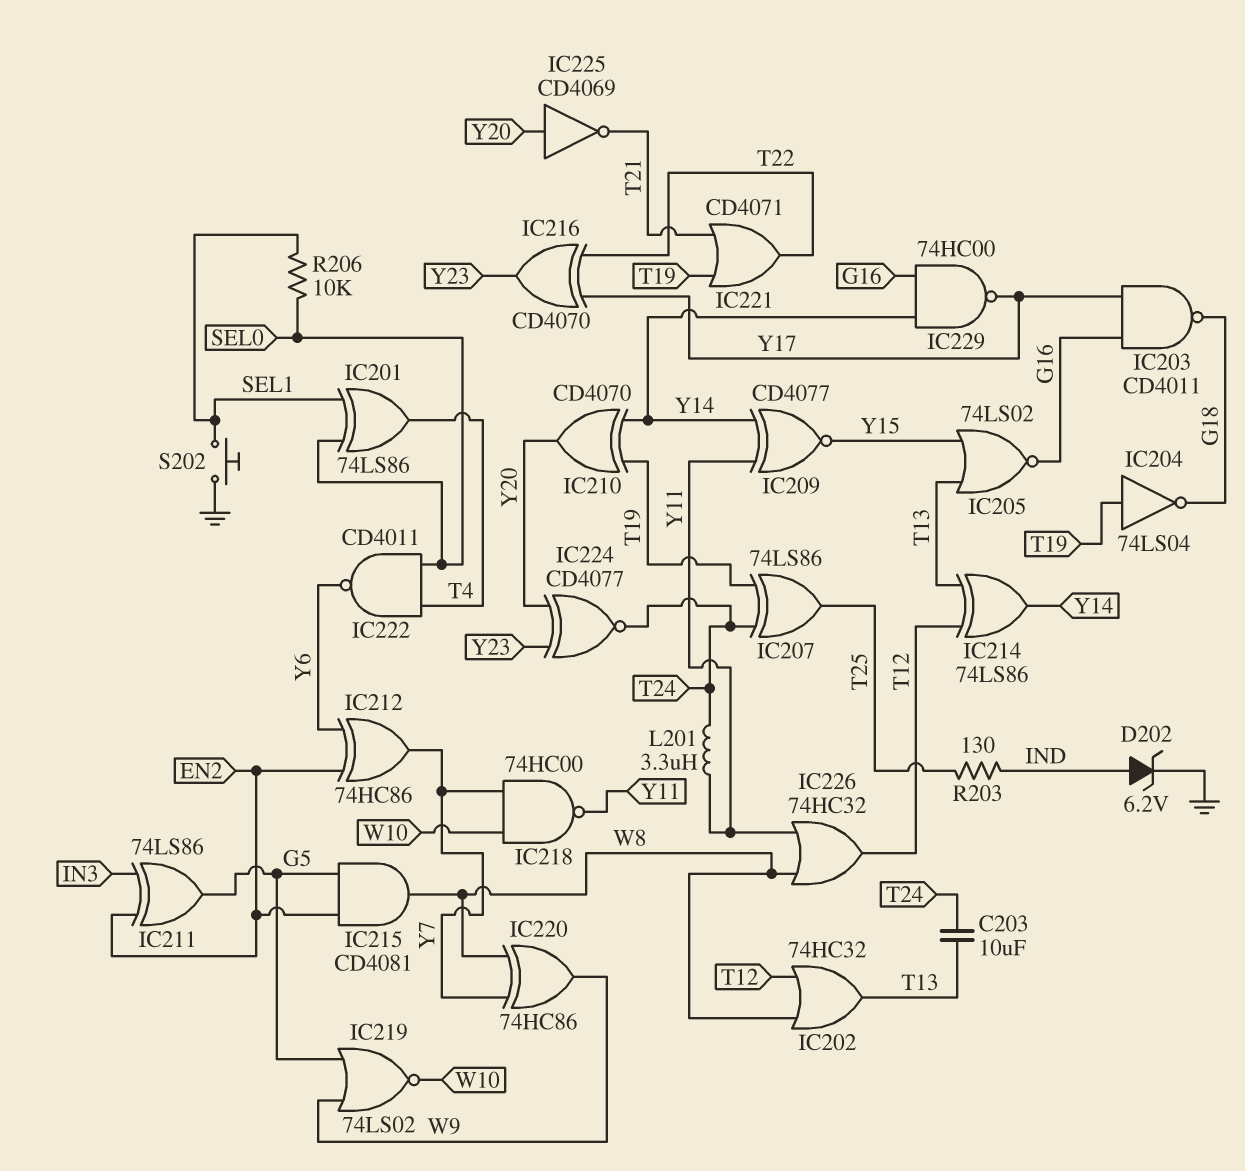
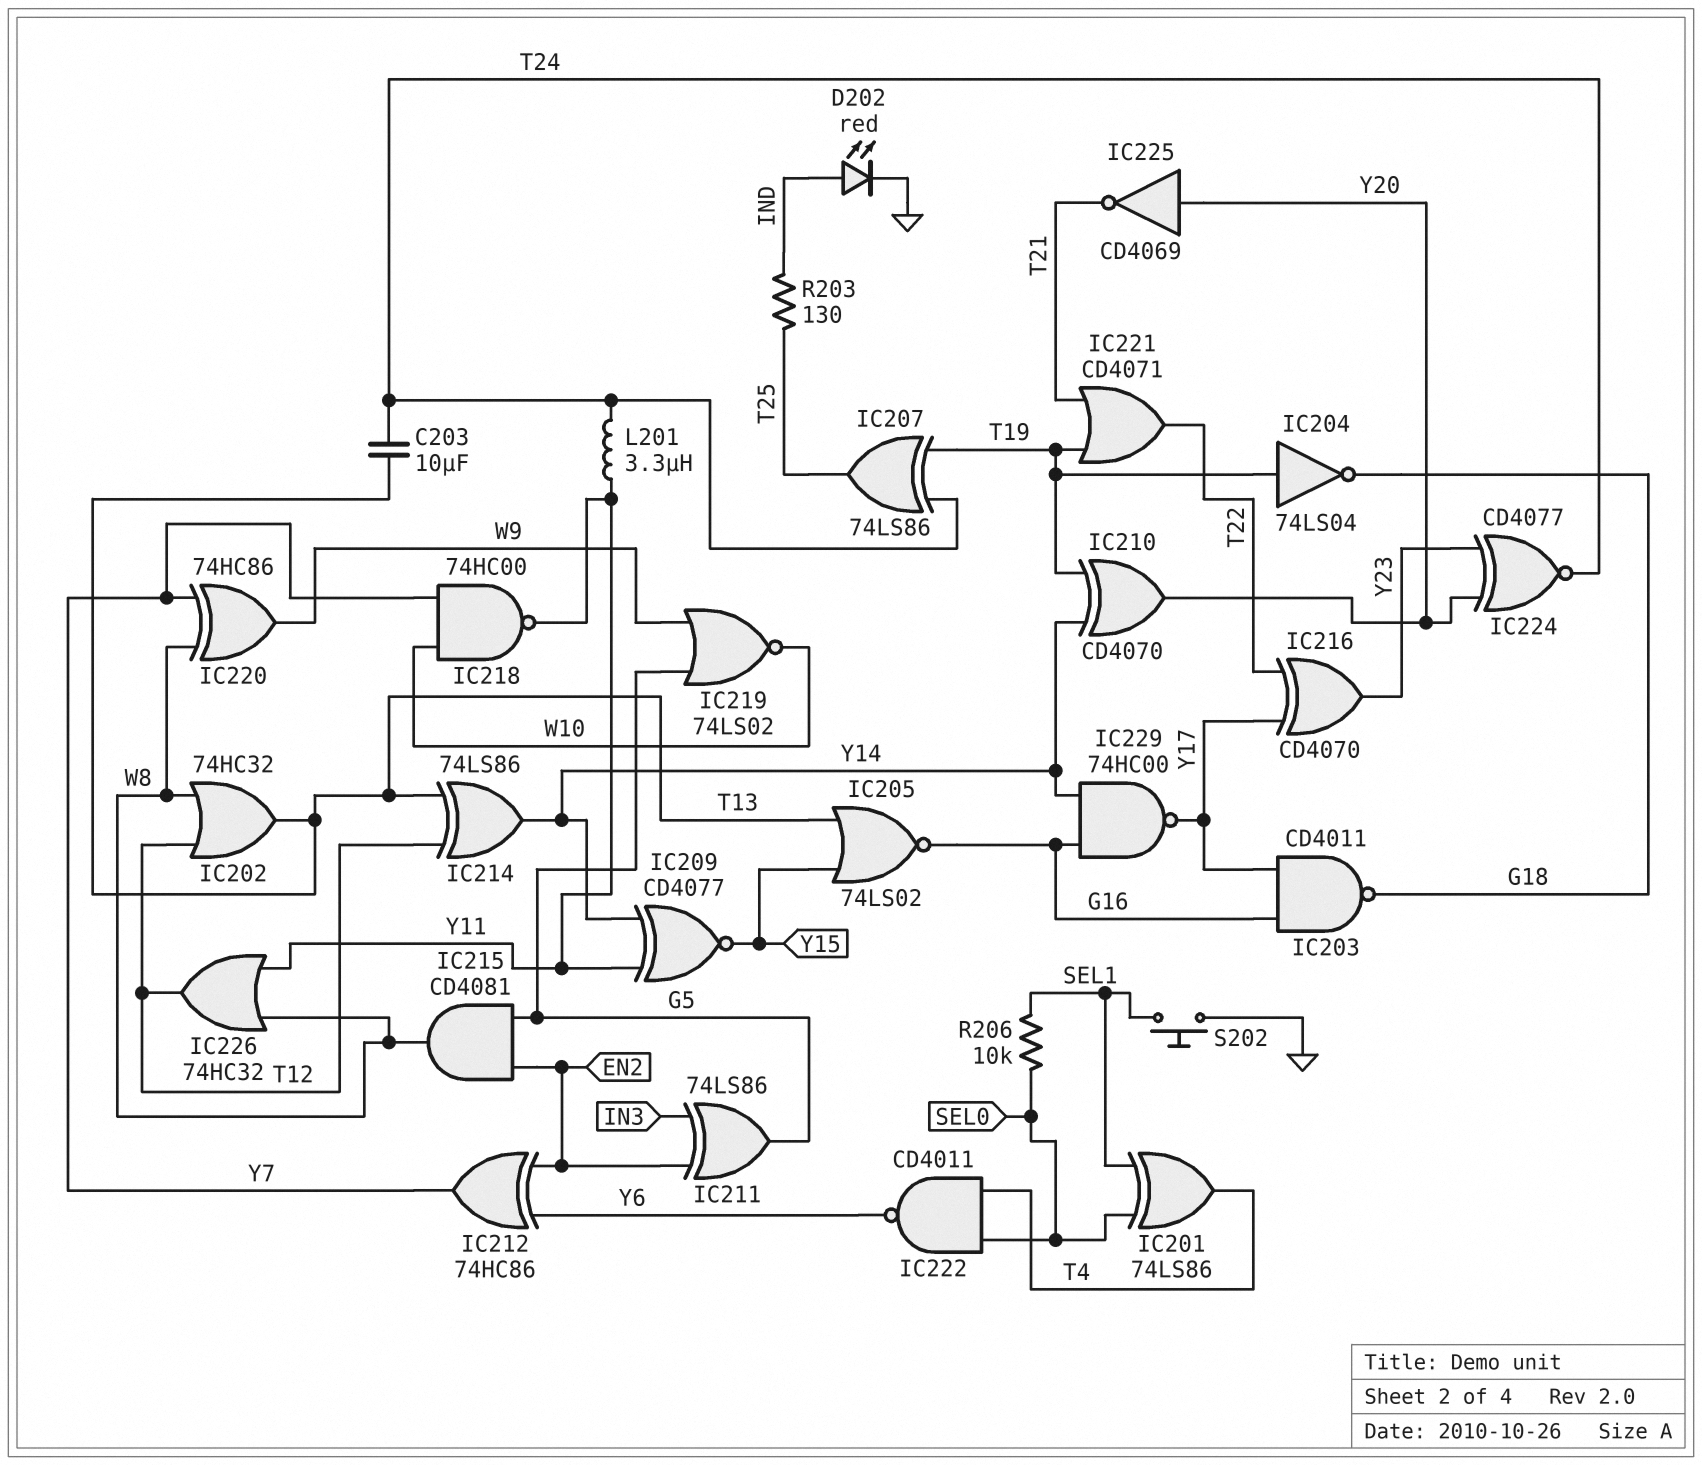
D202: zener 6.2V (A IND, K GND) -> LED red (A IND, K GND)

